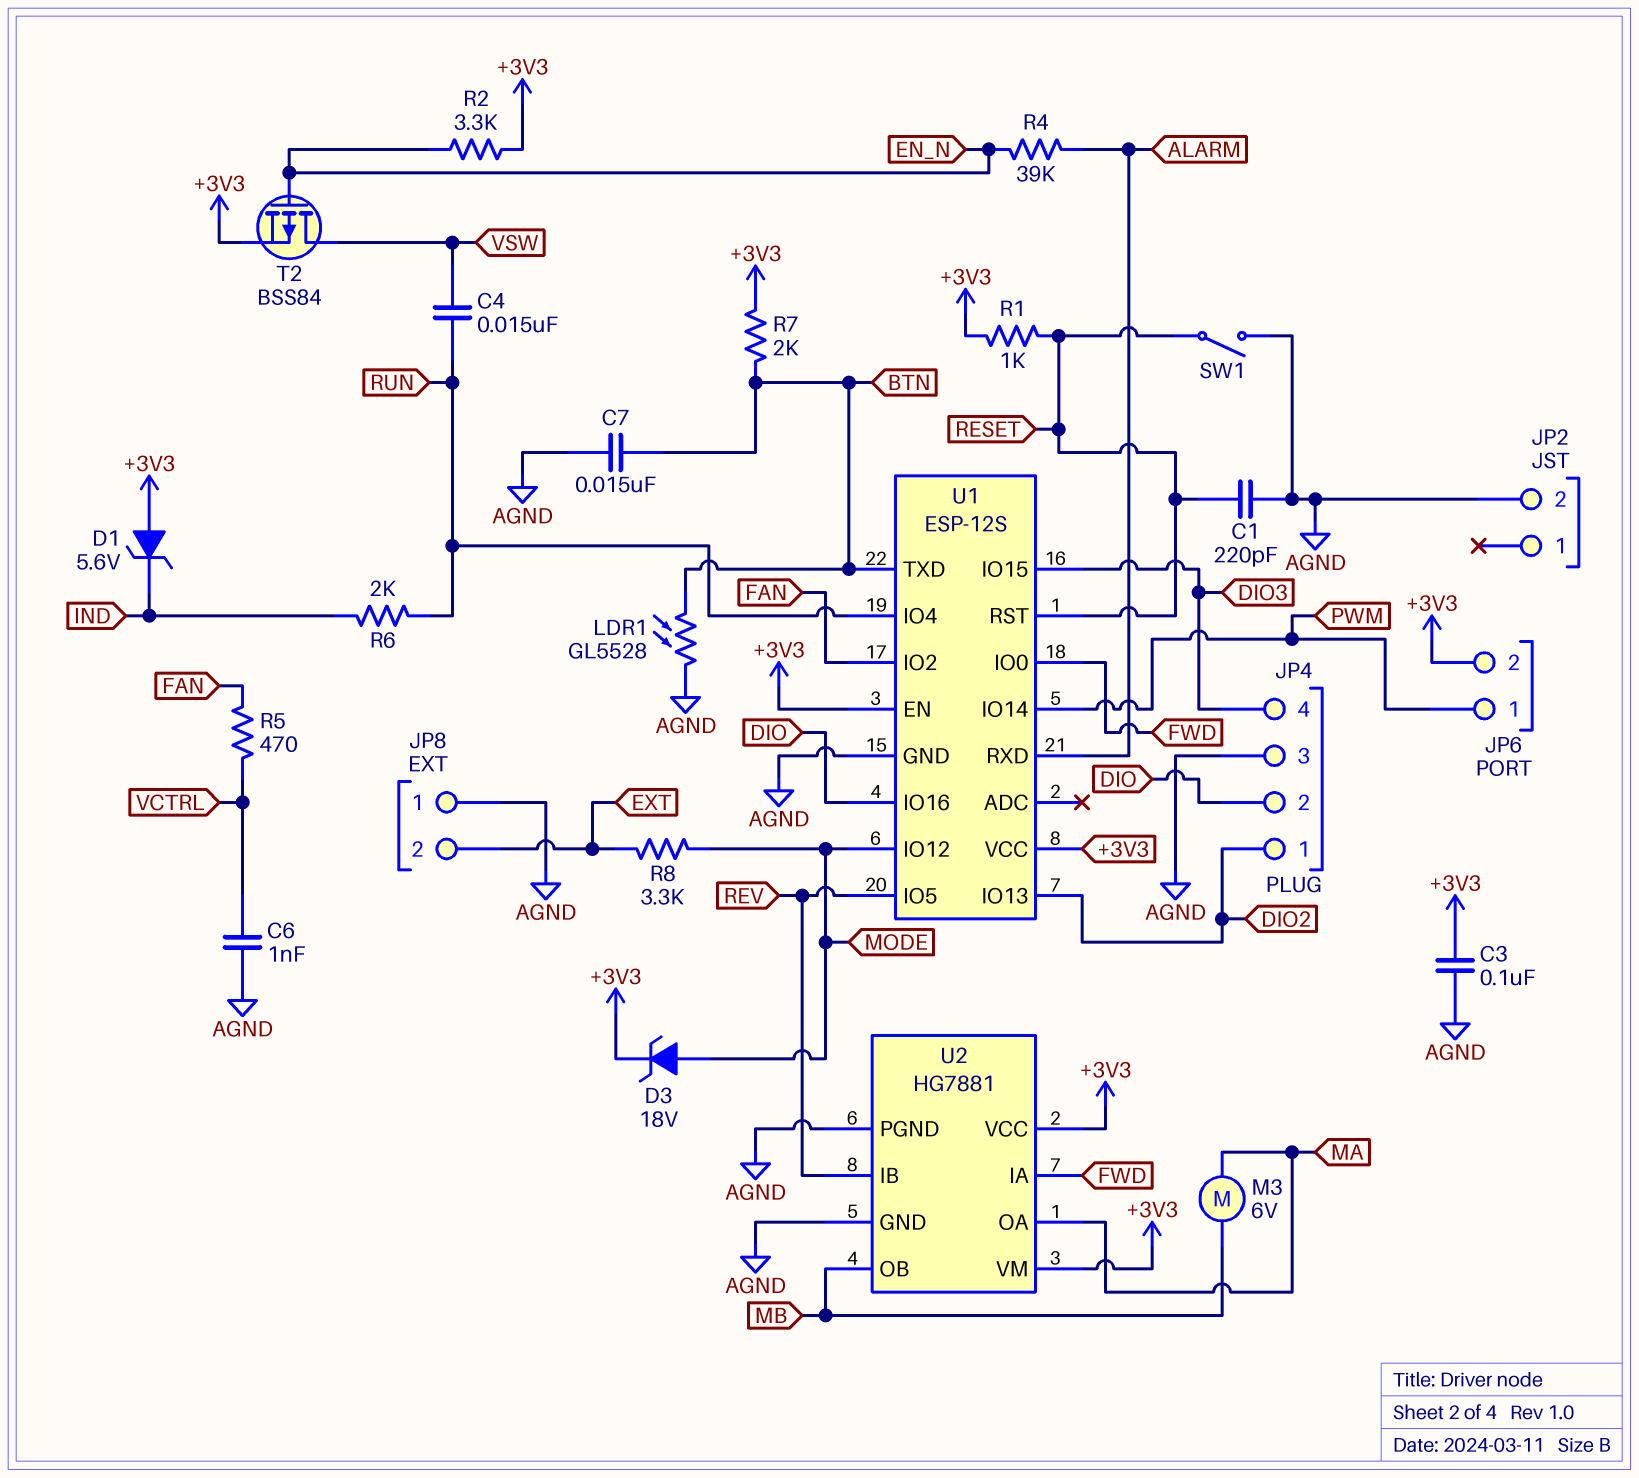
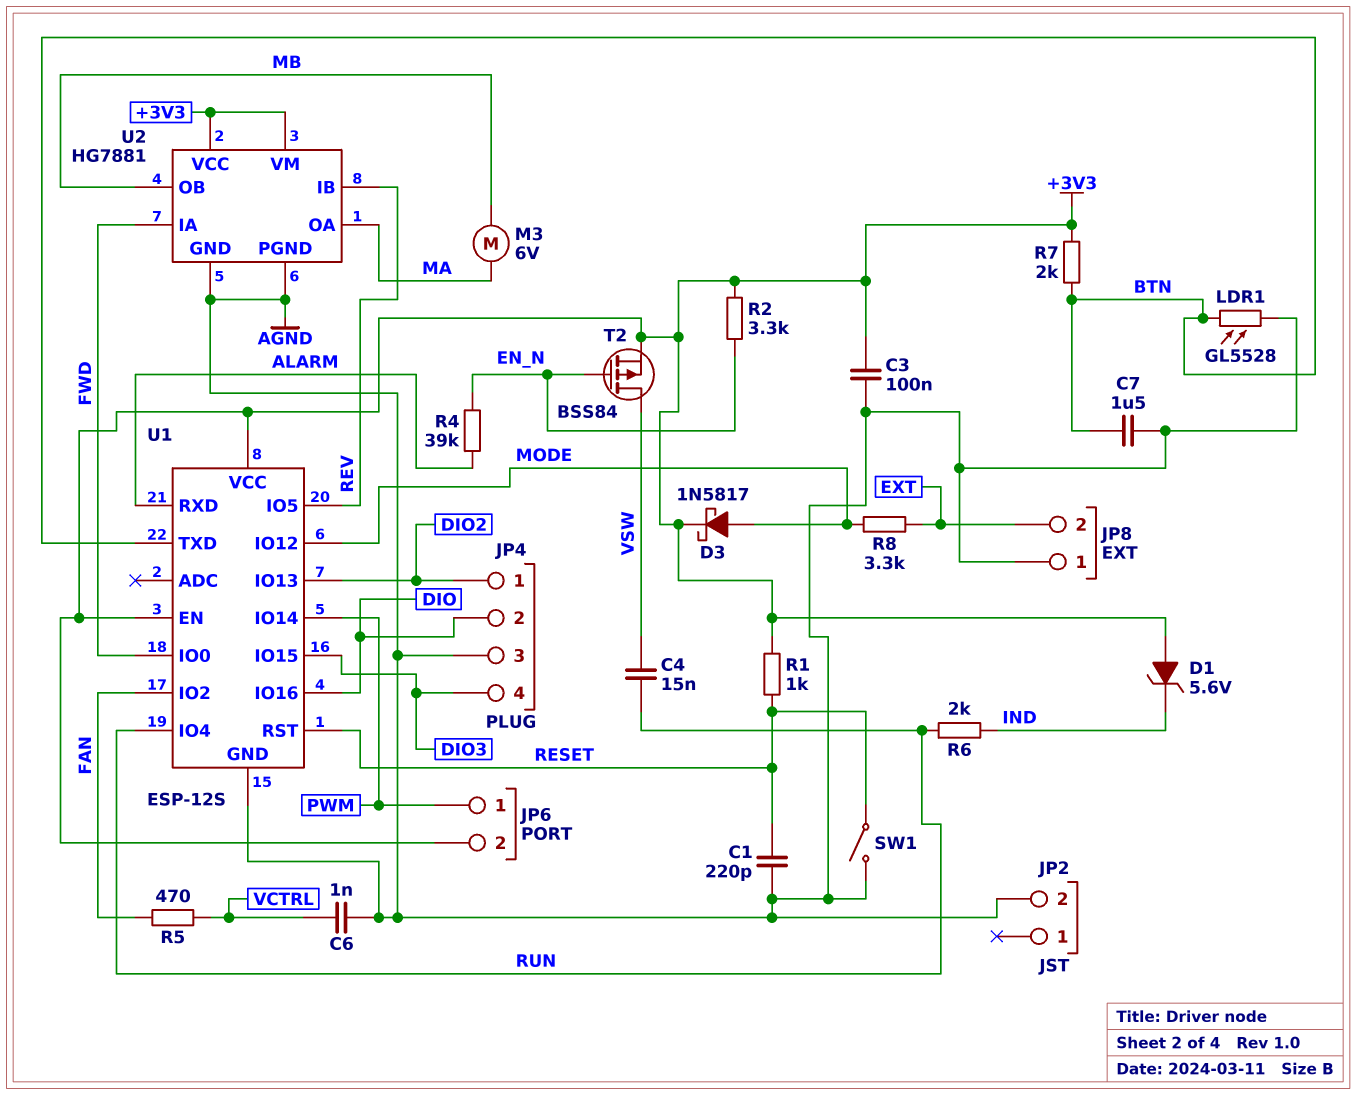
C7: 15nF (AGND, BTN) -> 1.5uF (AGND, BTN)
D3: zener 18V (A MODE, K +3V3) -> schottky 1N5817 (A MODE, K +3V3)

